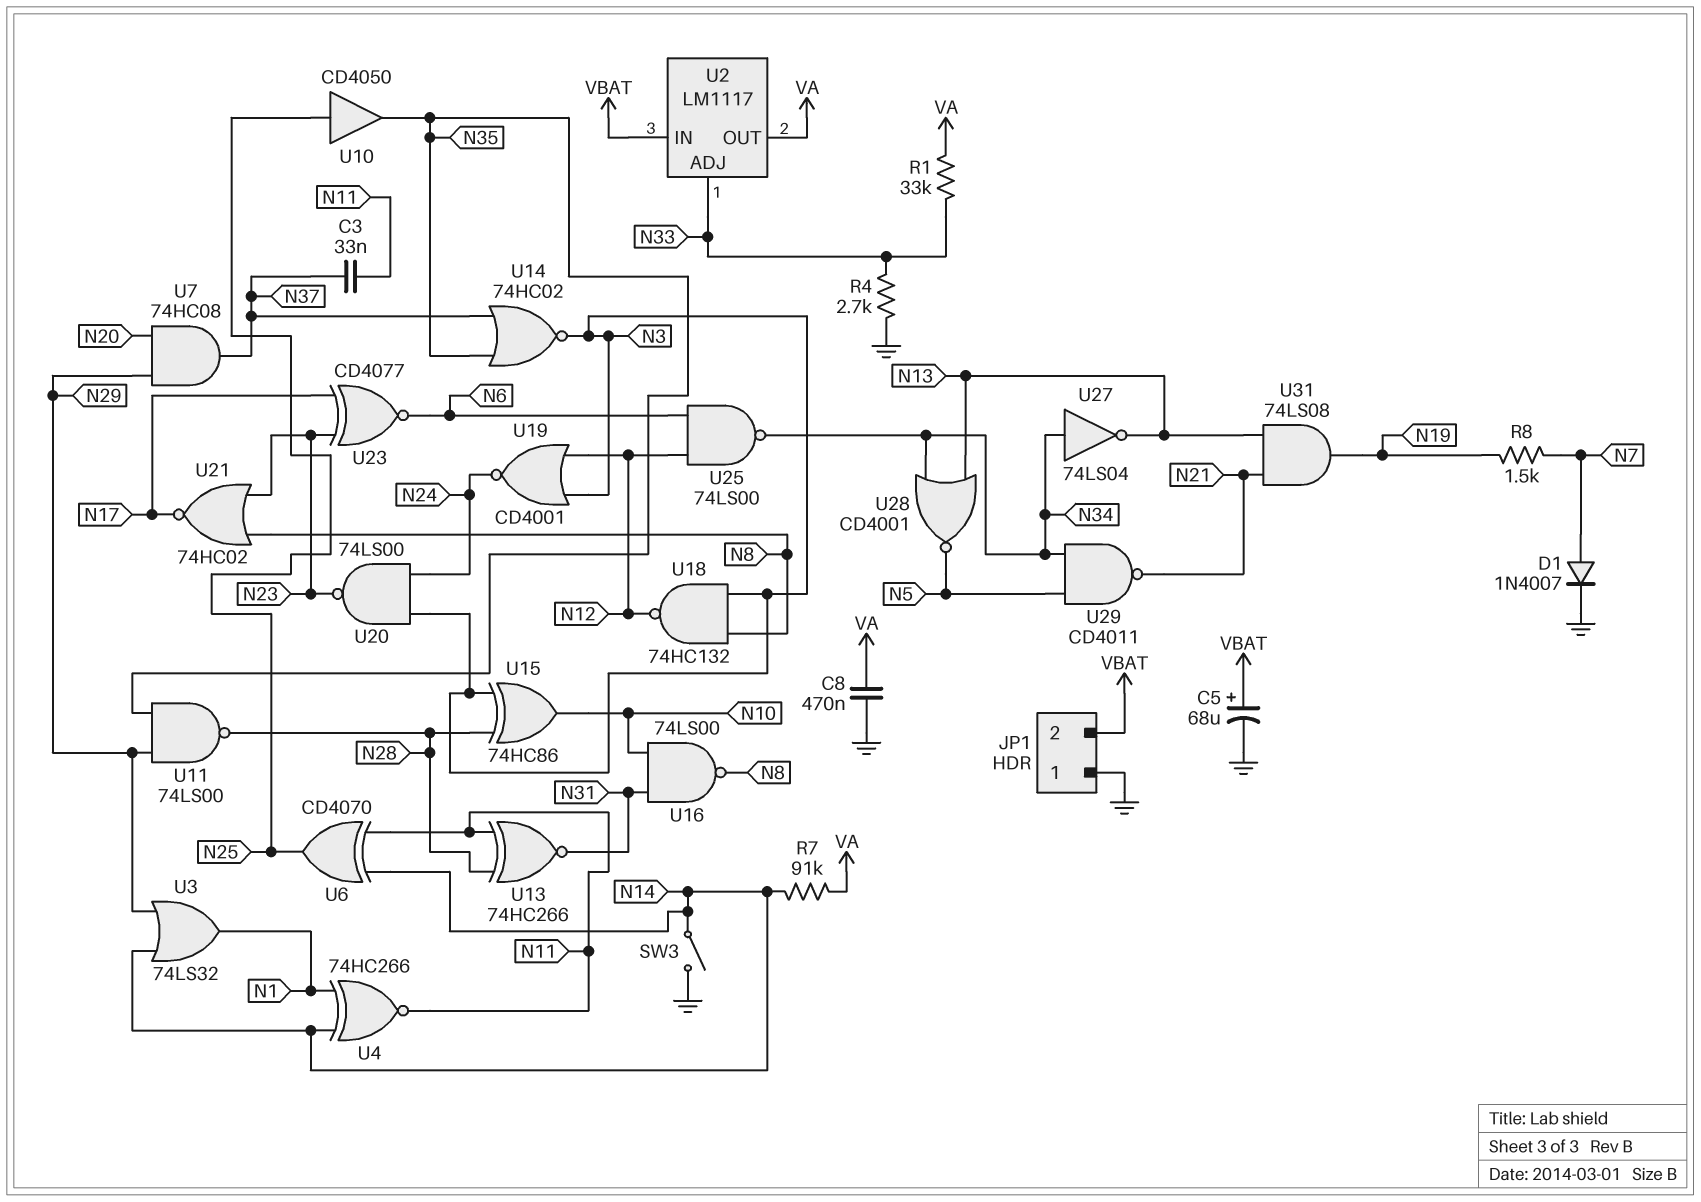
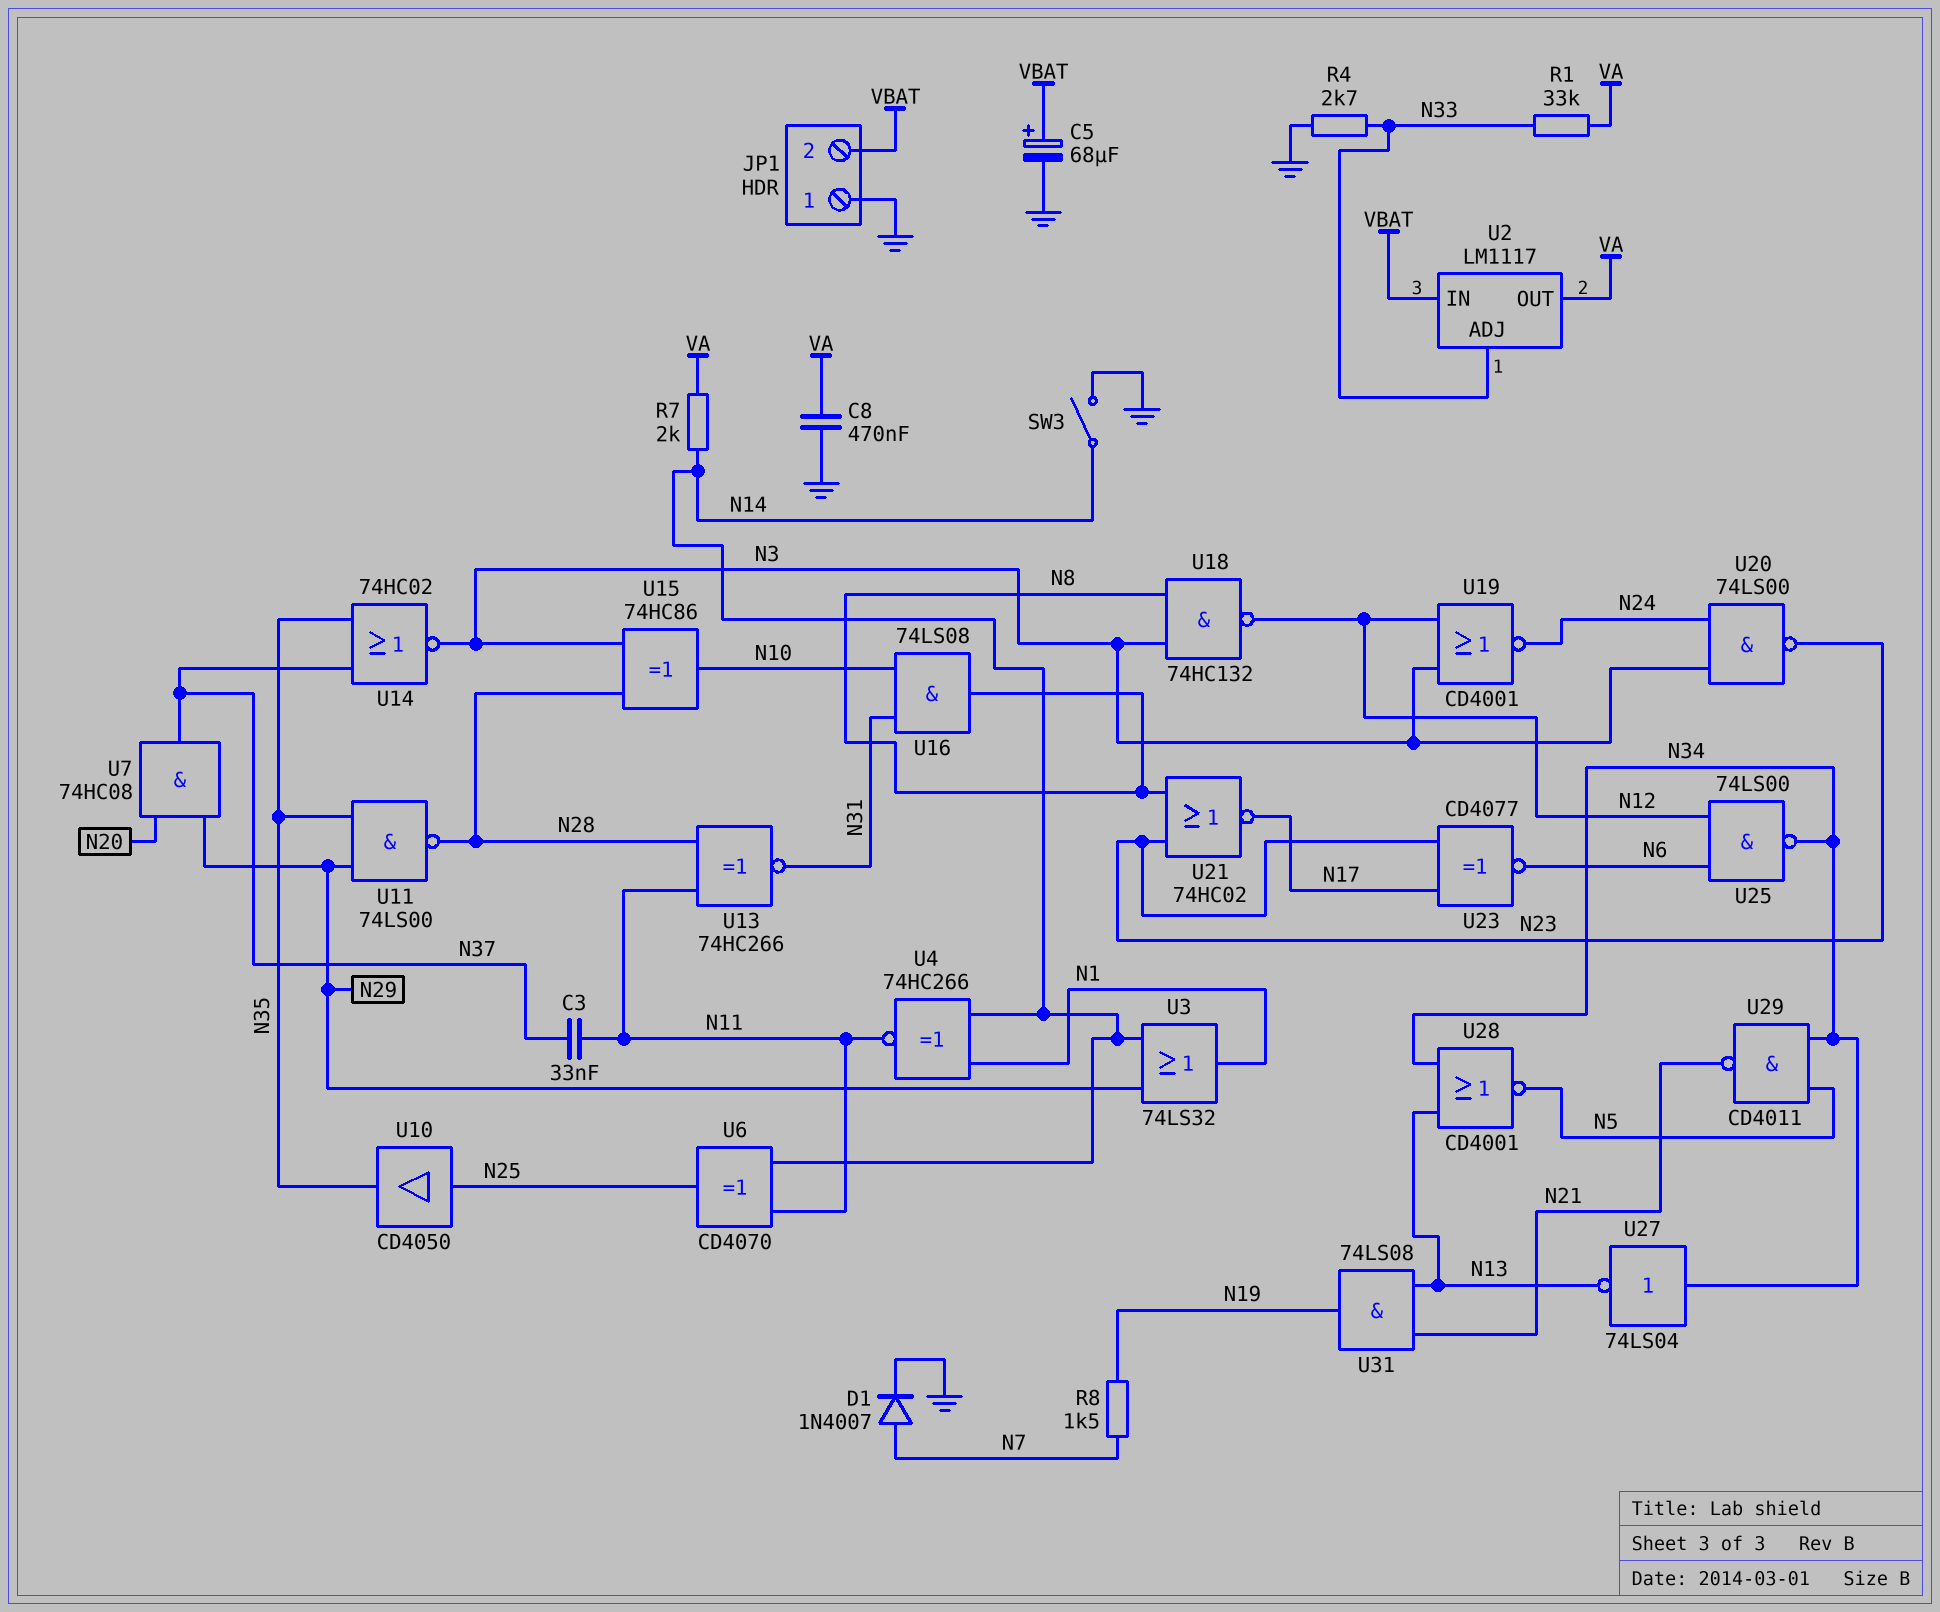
R7: 91k (N14, VA) -> 2k (N14, VA)
U16: NAND 74LS00 (in N10, in N31, out N8) -> AND 74LS08 (in N10, in N31, out N8)

